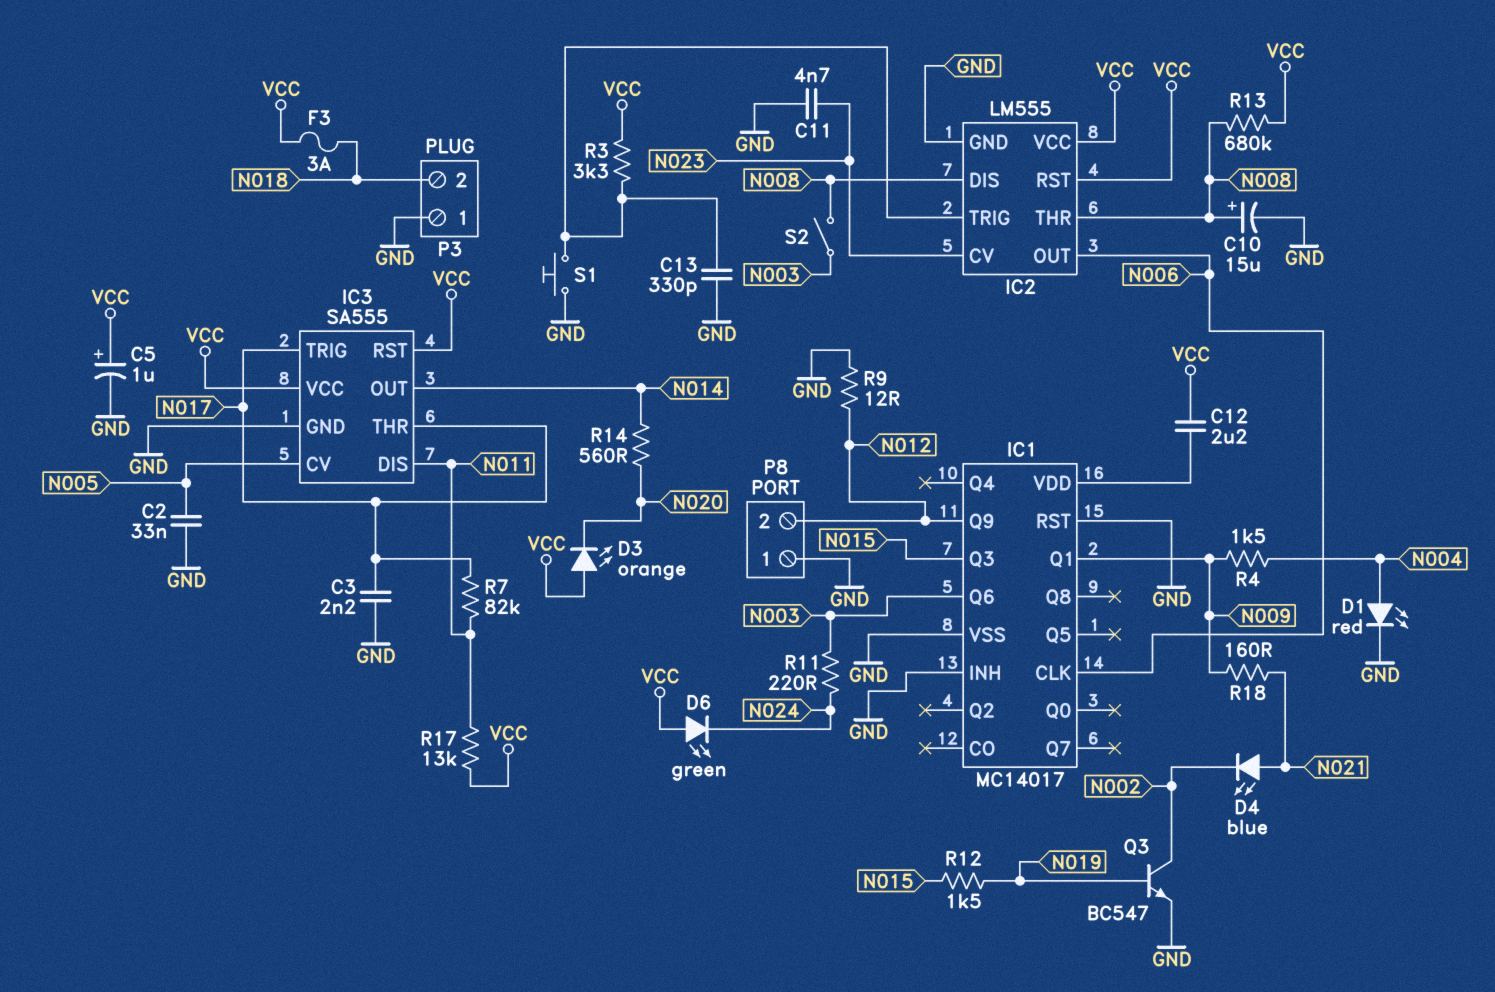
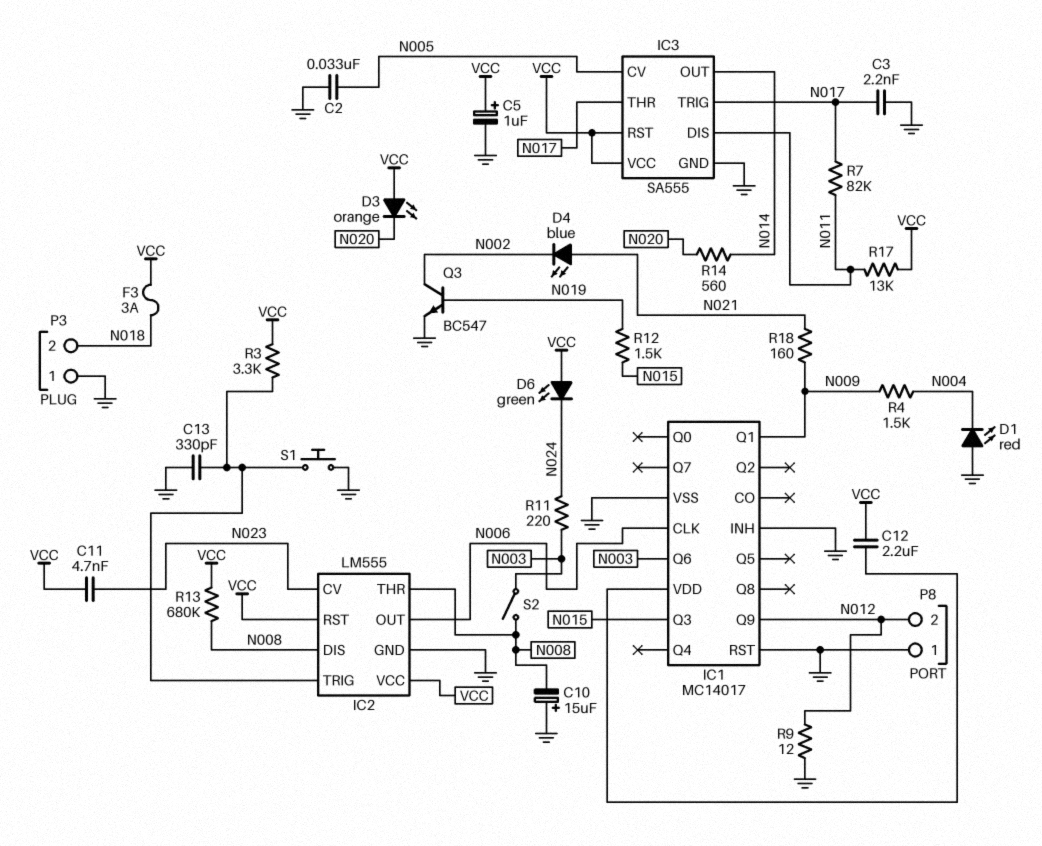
C10: 15uF (plus N008, minus GND) -> 15uF (plus GND, minus N008)
C11: 4.7nF (GND, N023) -> 4.7nF (N023, VCC)
D1: LED red (A N004, K GND) -> LED red (A GND, K N004)

